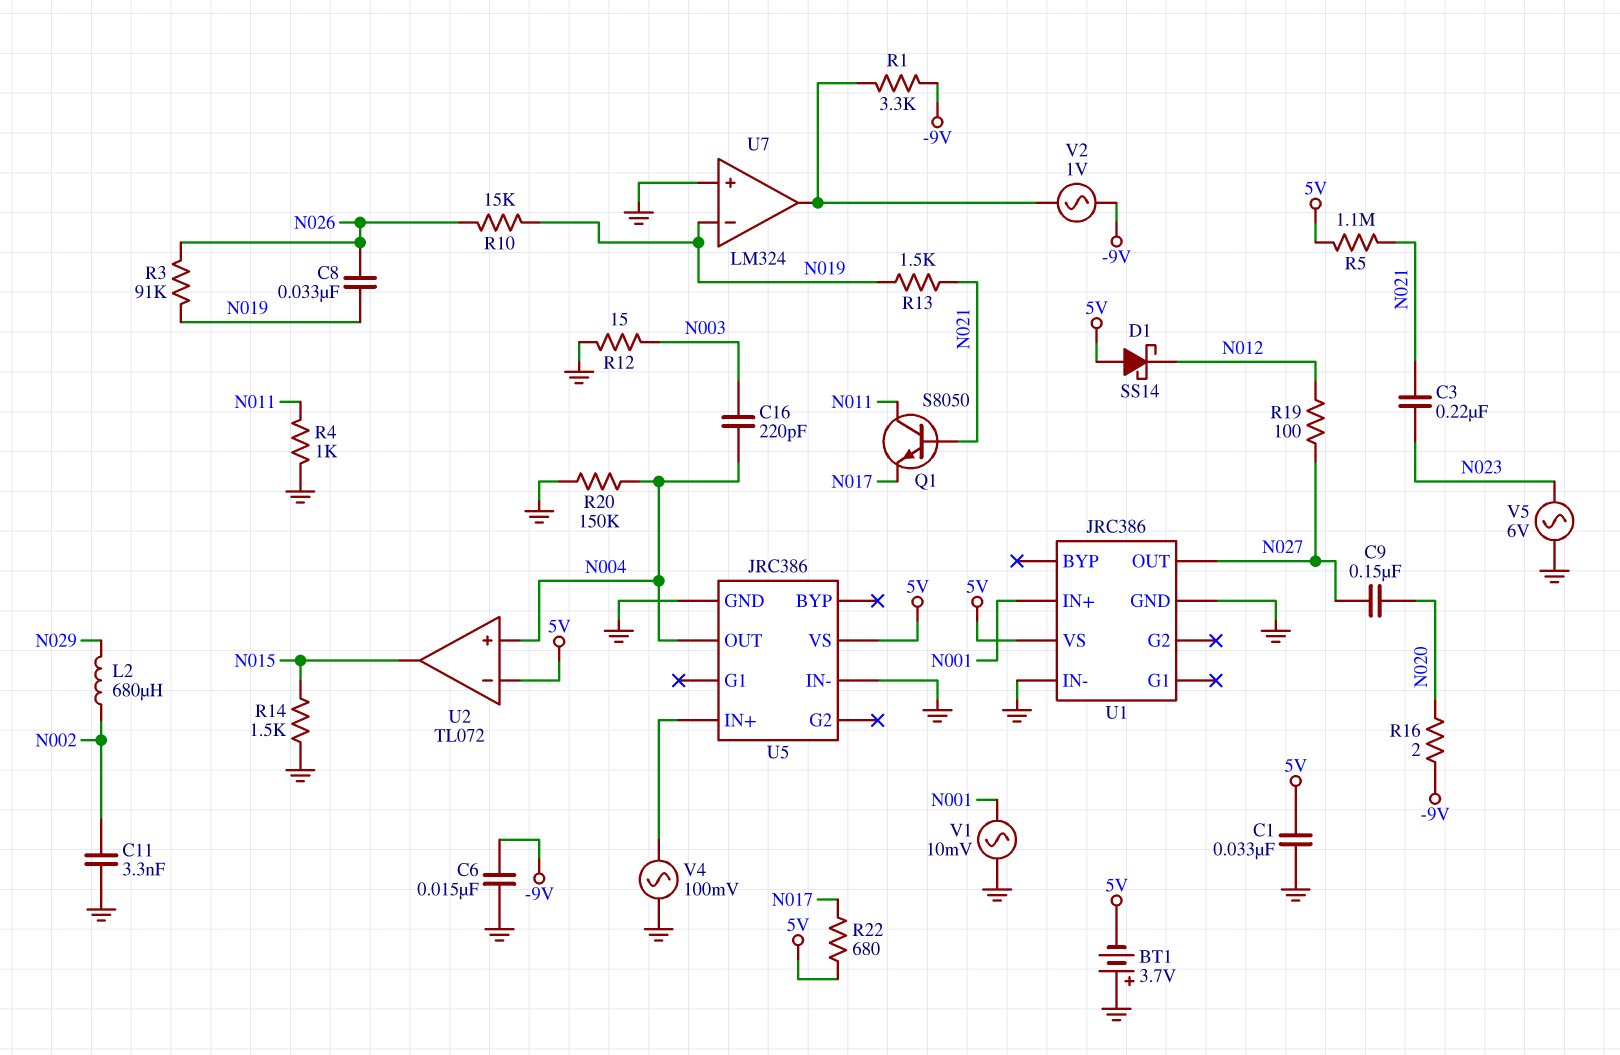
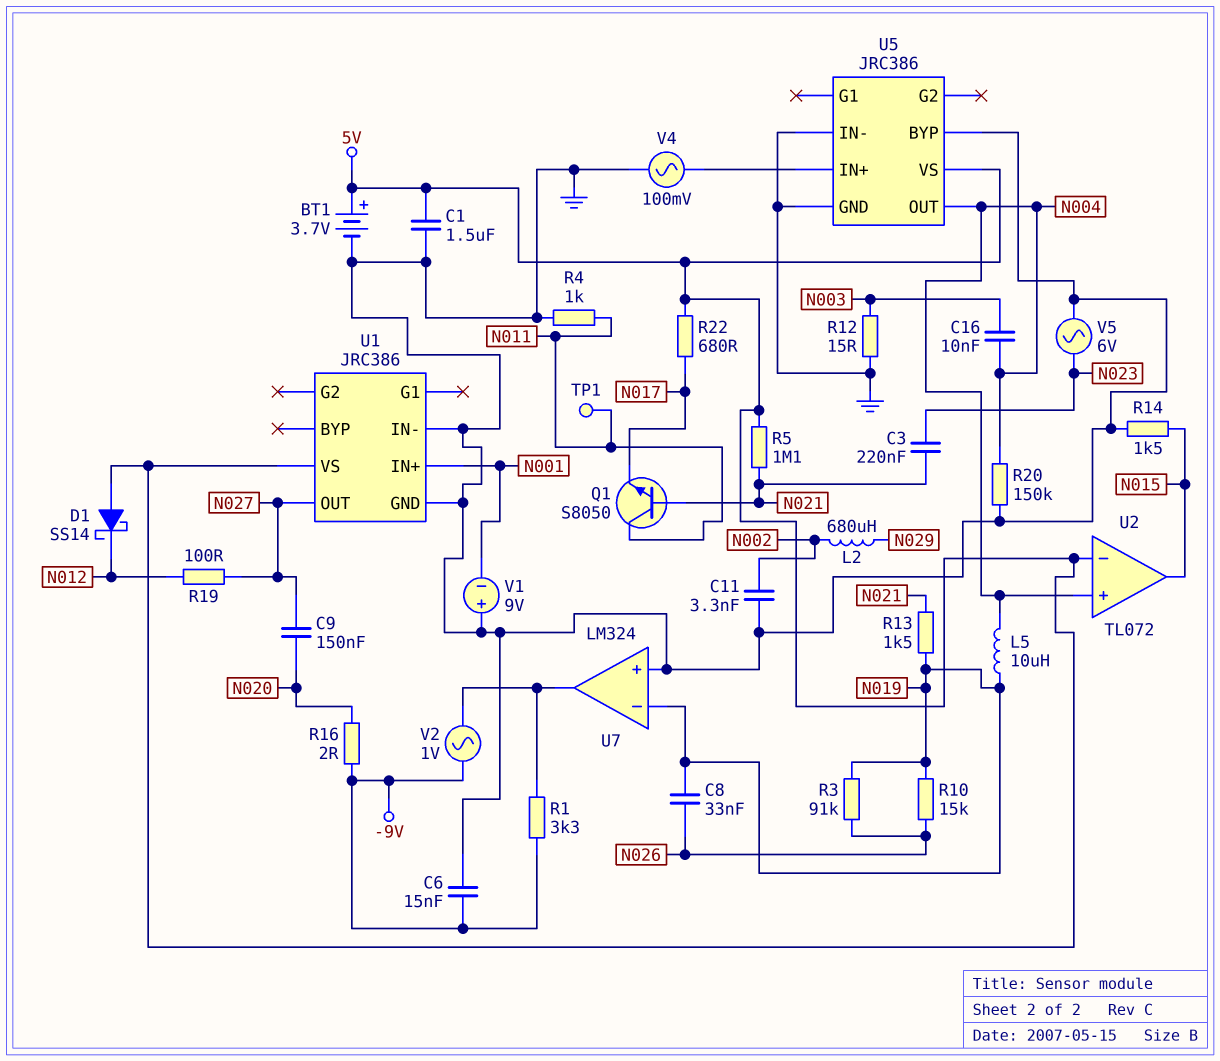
BT1: 3.7V (plus GND, minus 5V) -> 3.7V (plus 5V, minus GND)
C1: 33nF (5V, GND) -> 1.5uF (5V, GND)
C16: 220pF (N003, N004) -> 10nF (N003, N004)
L5: none -> 10uH (N004, N019)
TP1: none -> test point (N011)
U5 pin BYP: none -> GND
V1: AC 10mV (GND, N001) -> 9V (plus GND, minus N001)

